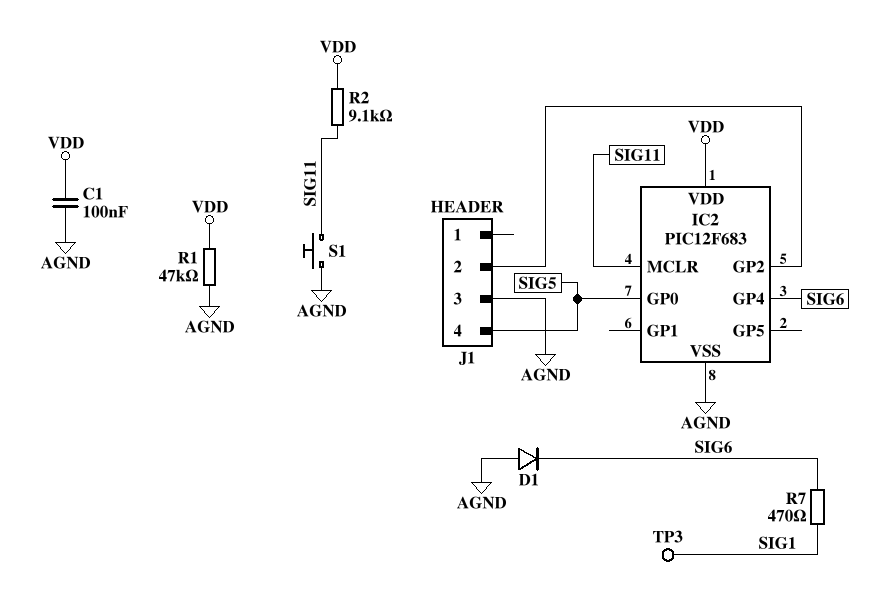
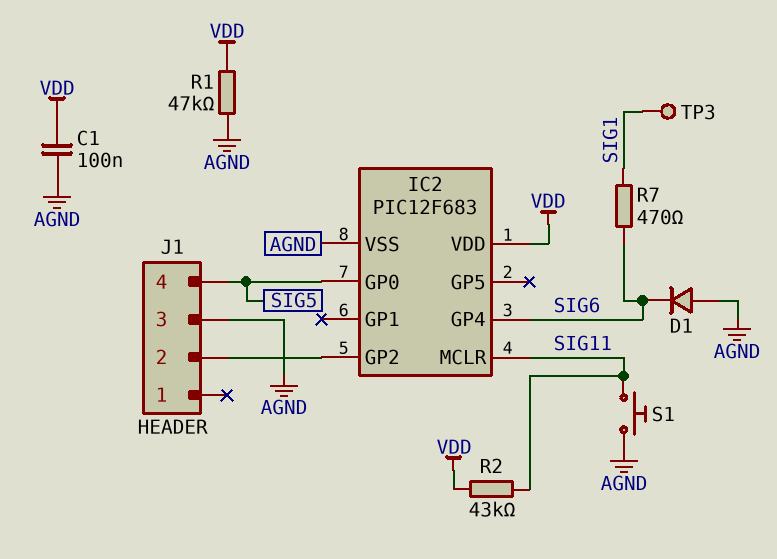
R2: 9.1k (SIG11, VDD) -> 43k (SIG11, VDD)

